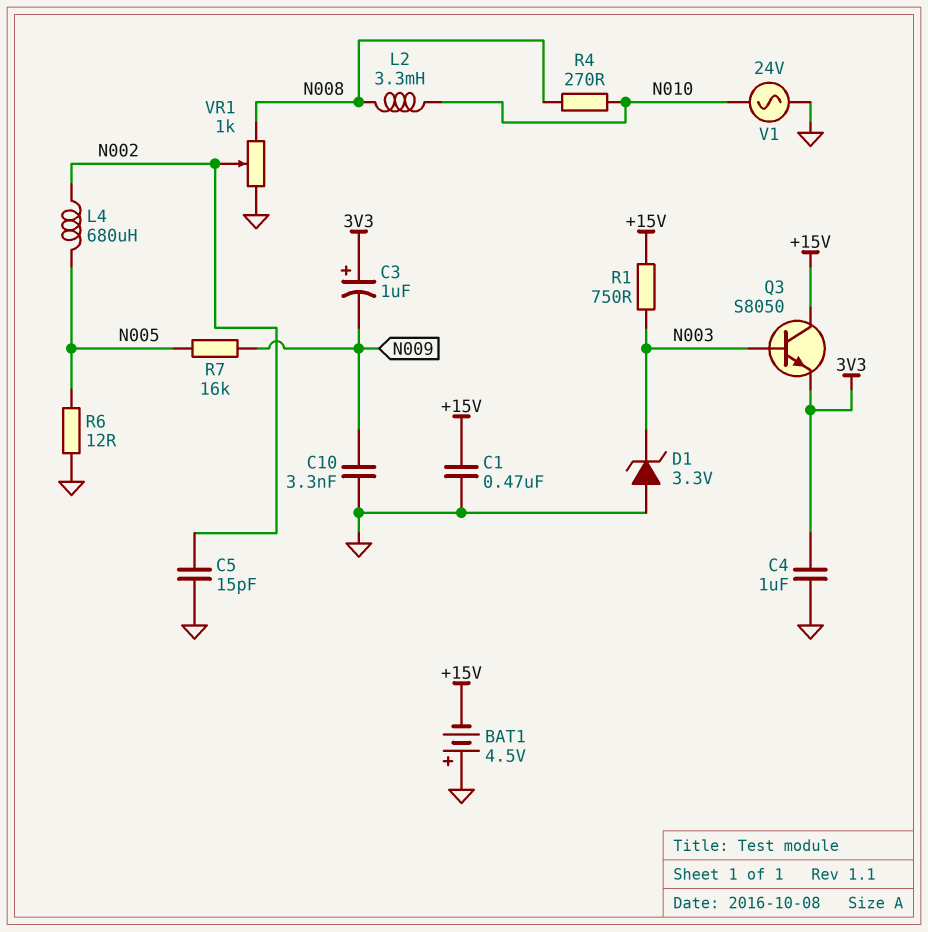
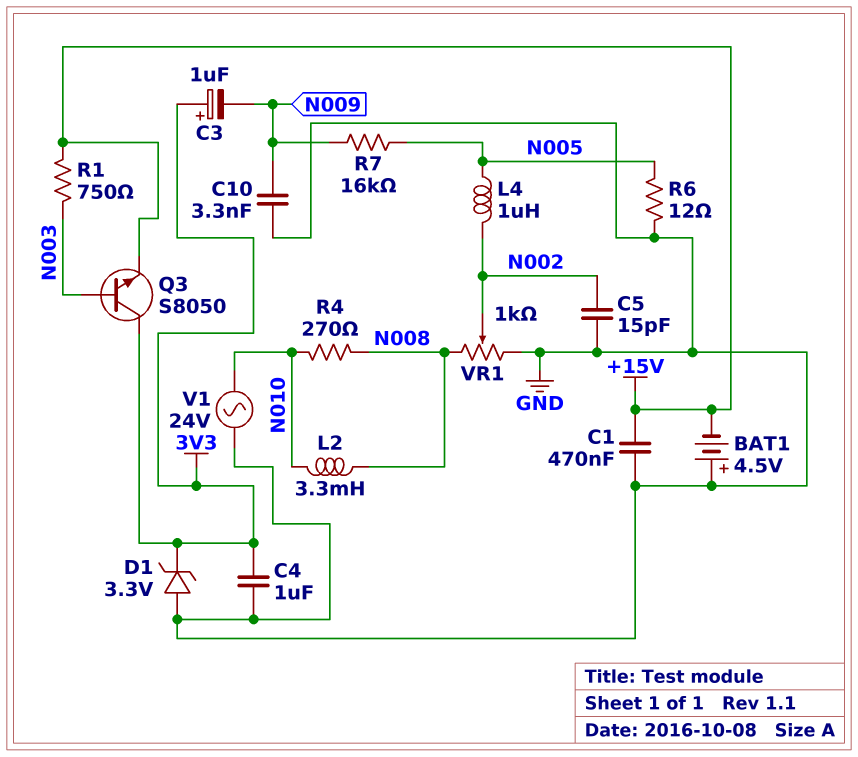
D1: zener 3.3V (A GND, K N003) -> zener 3.3V (A GND, K 3V3)
L4: 680uH (N002, N005) -> 1uH (N002, N005)
Q3: NPN S8050 (B N003, C +15V, E 3V3) -> NPN S8050 (B N003, C 3V3, E +15V)

